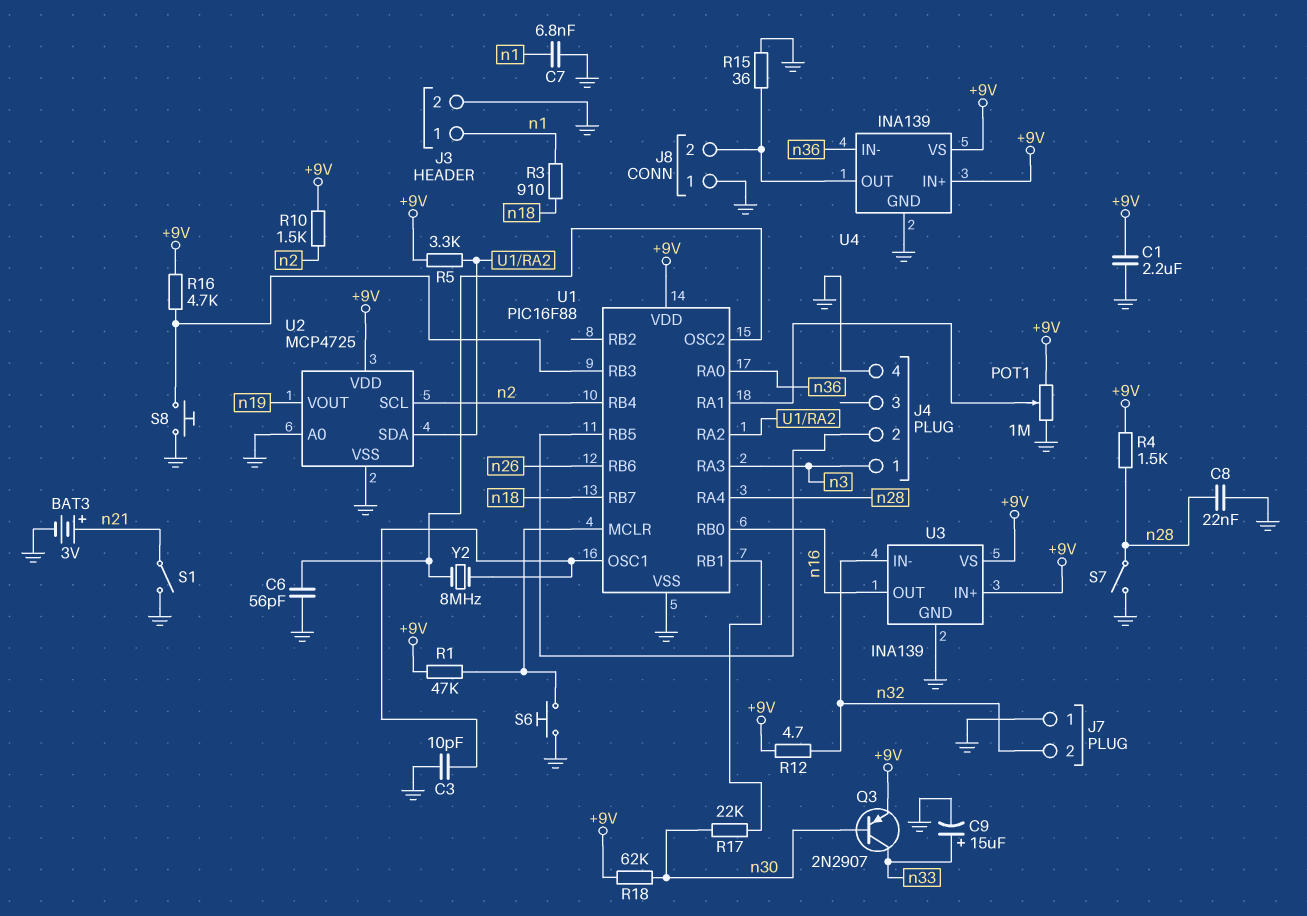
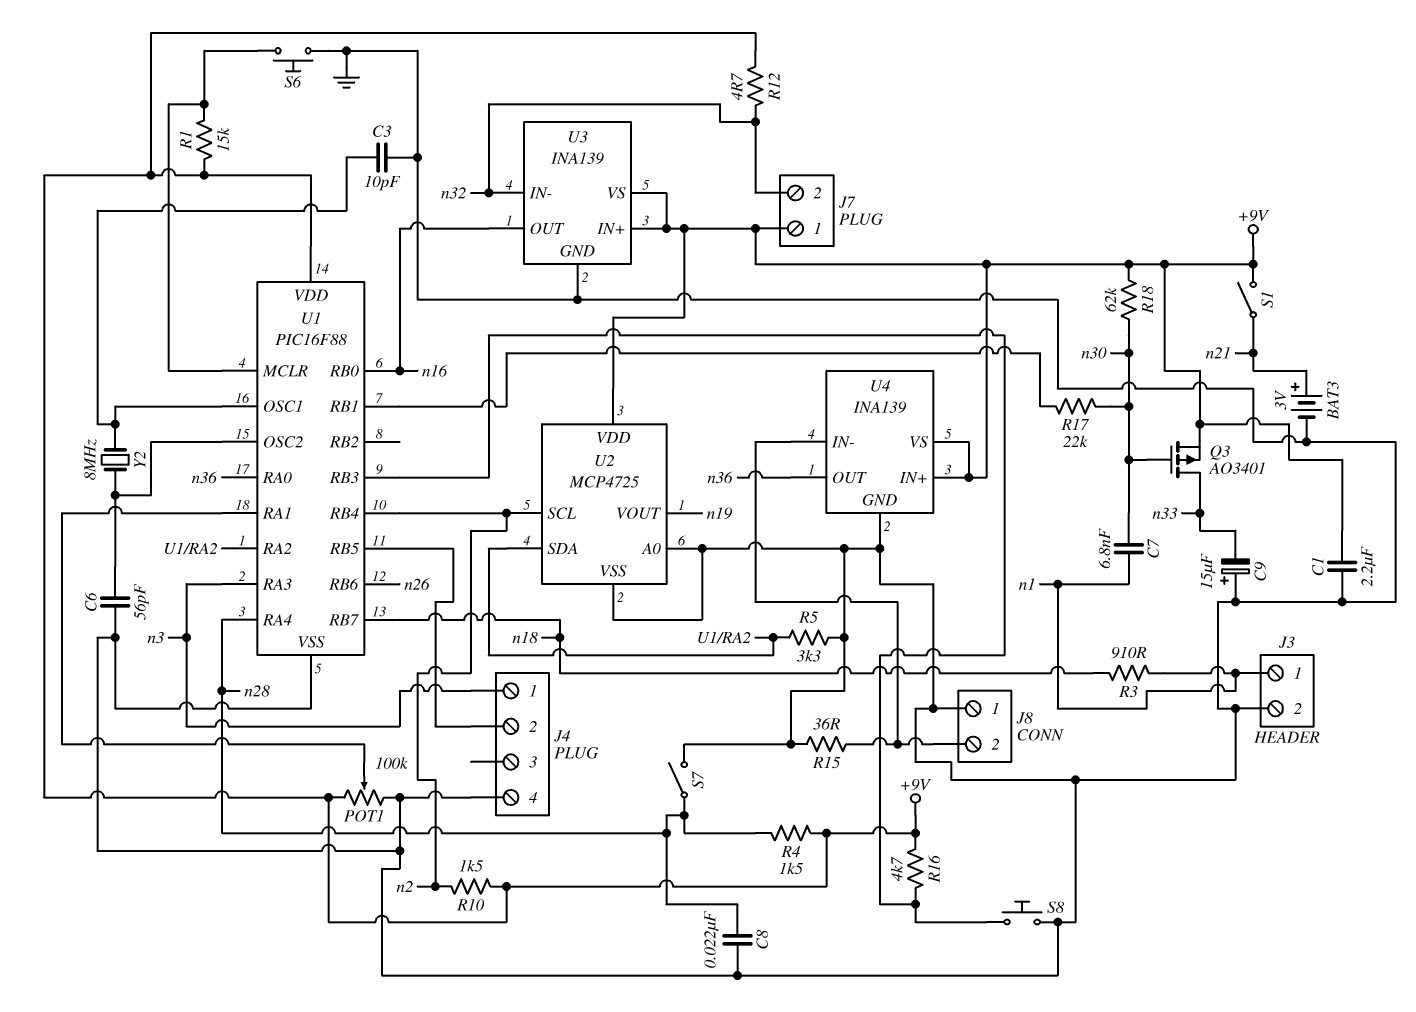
C7: 6.8nF (GND, n1) -> 6.8nF (n1, n30)
C9: 15uF (plus n33, minus GND) -> 15uF (plus GND, minus n33)
J7 pin 1: GND -> +9V
POT1: 1M (+9V, GND, wiper U1/RA1) -> 100k (+9V, GND, wiper U1/RA1)
Q3: PNP 2N2907 (B n30, C n33, E +9V) -> PMOS AO3401 (G n30, D n33, S +9V)
R1: 47k (+9V, U1/MCLR) -> 15k (+9V, U1/MCLR)
R5: 3.3k (+9V, U1/RA2) -> 3.3k (GND, U1/RA2)
S1: switch (GND, n21) -> switch (+9V, n21)
U4 pin IN-: n36 -> J8/2
U4 pin OUT: J8/2 -> n36

